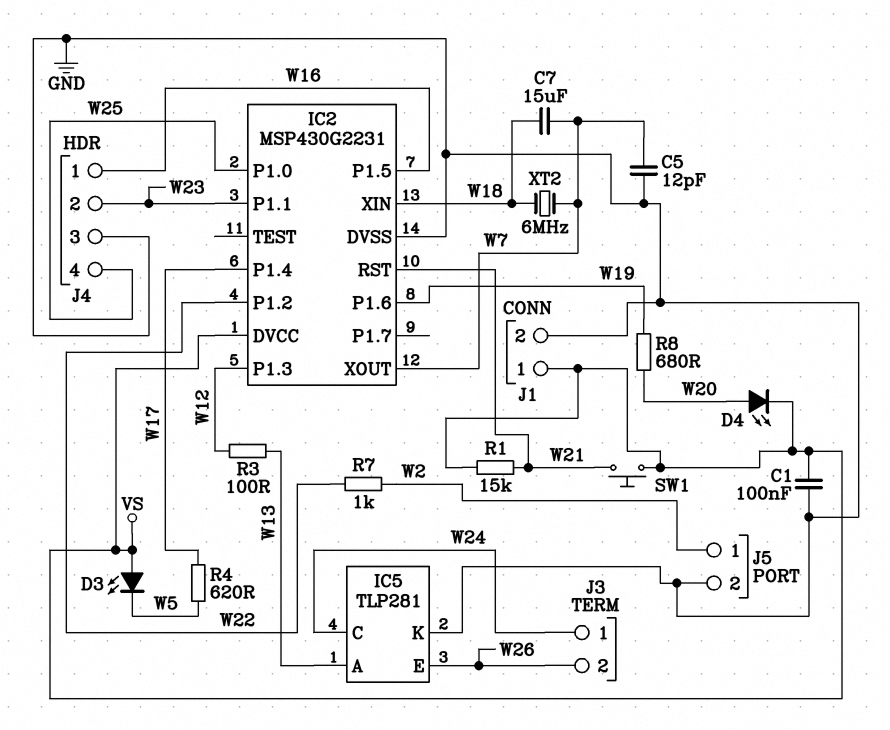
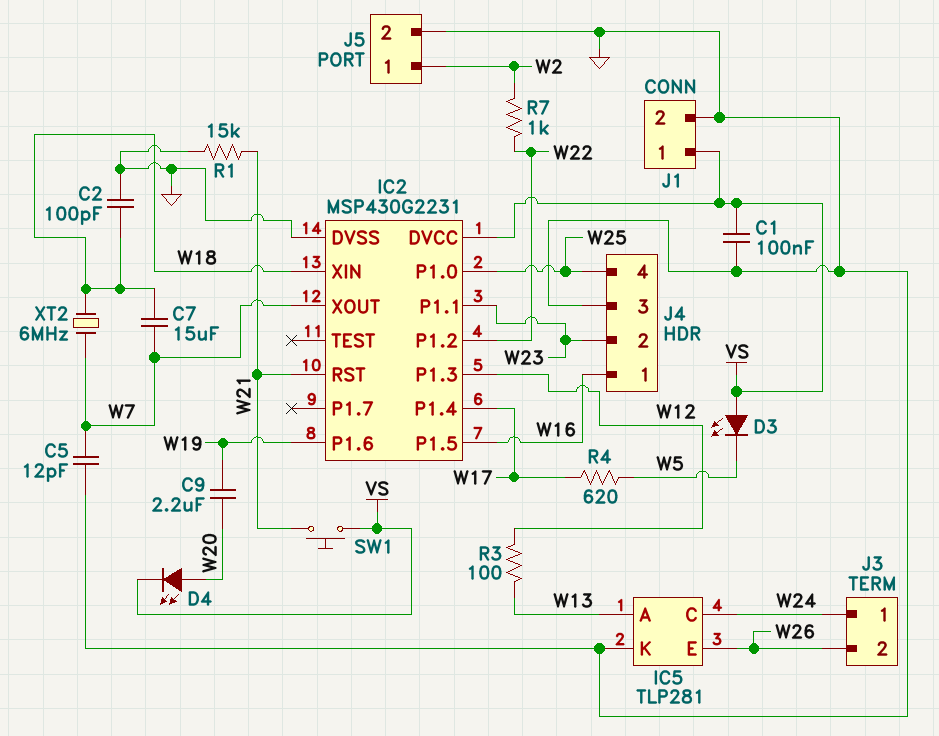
C2: none -> 100pF (GND, W18)
C9: none -> 2.2uF (W19, W20)
R1: 15k (VS, W21) -> 15k (GND, W21)
R8: 680 (W19, W20) -> none

